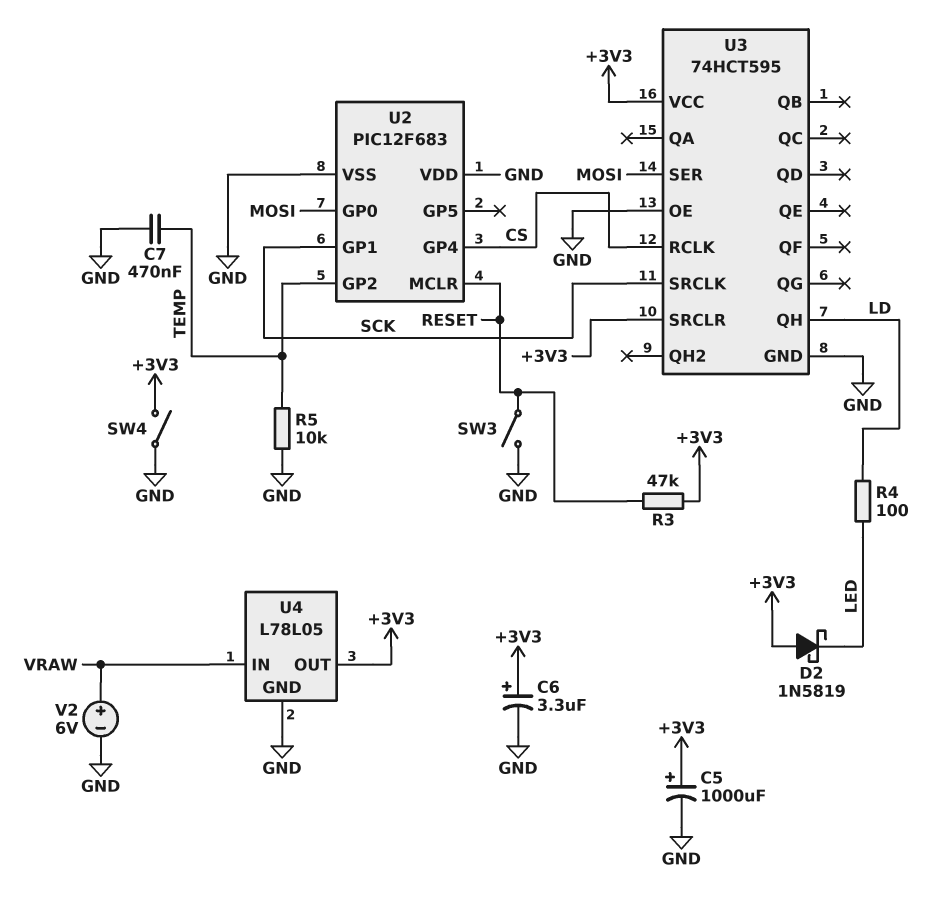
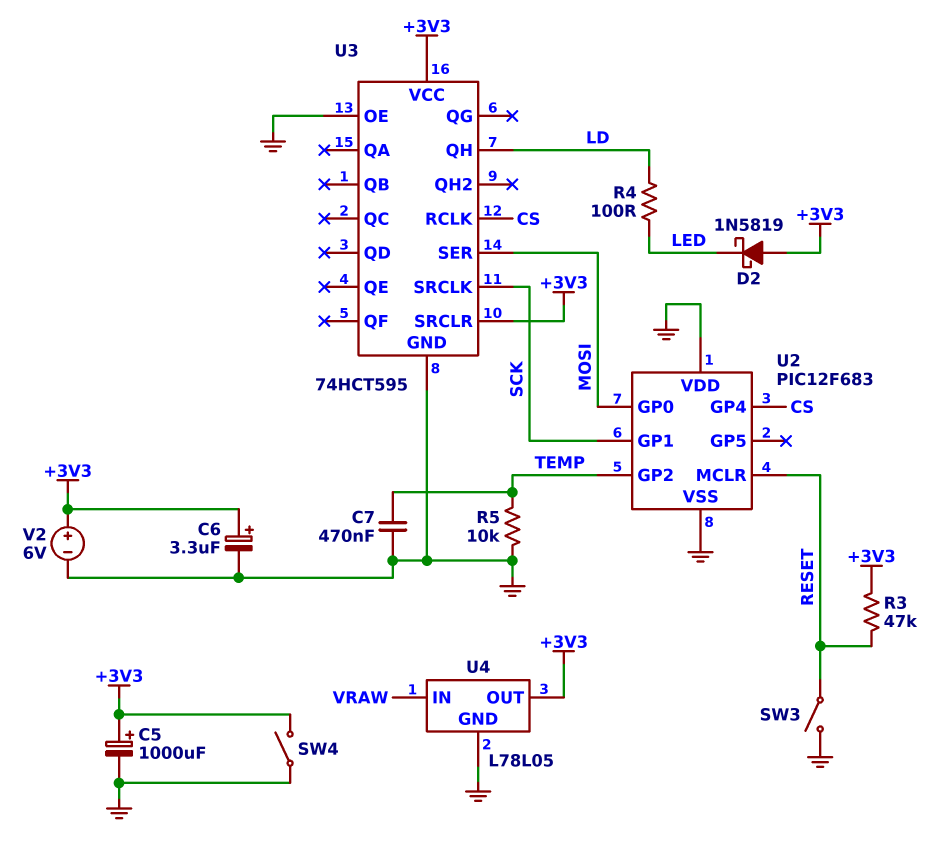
V2: 6V (plus VRAW, minus GND) -> 6V (plus +3V3, minus GND)

